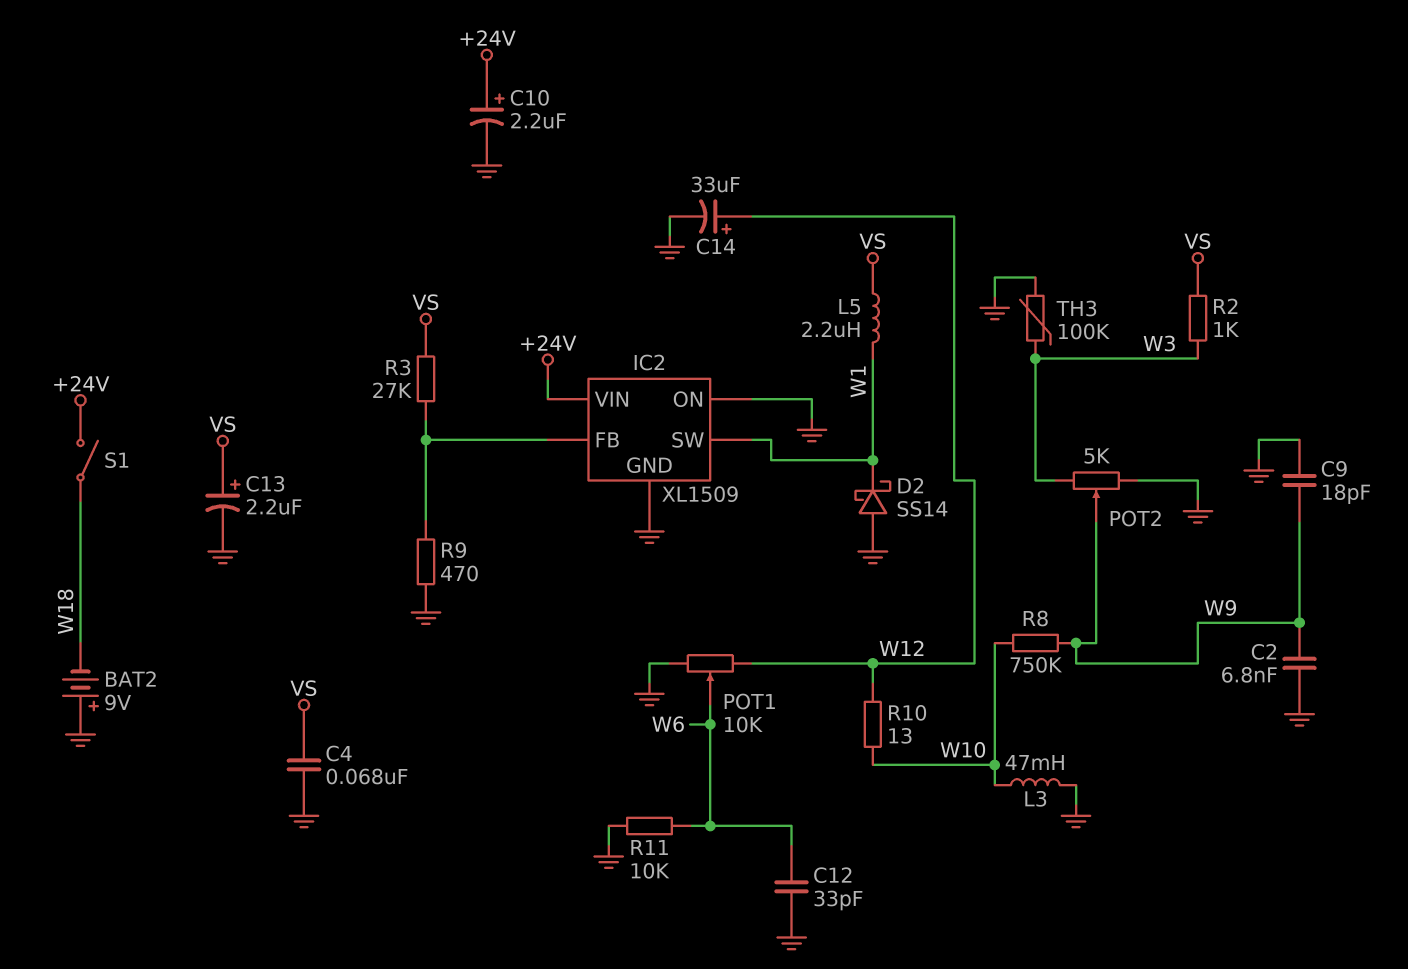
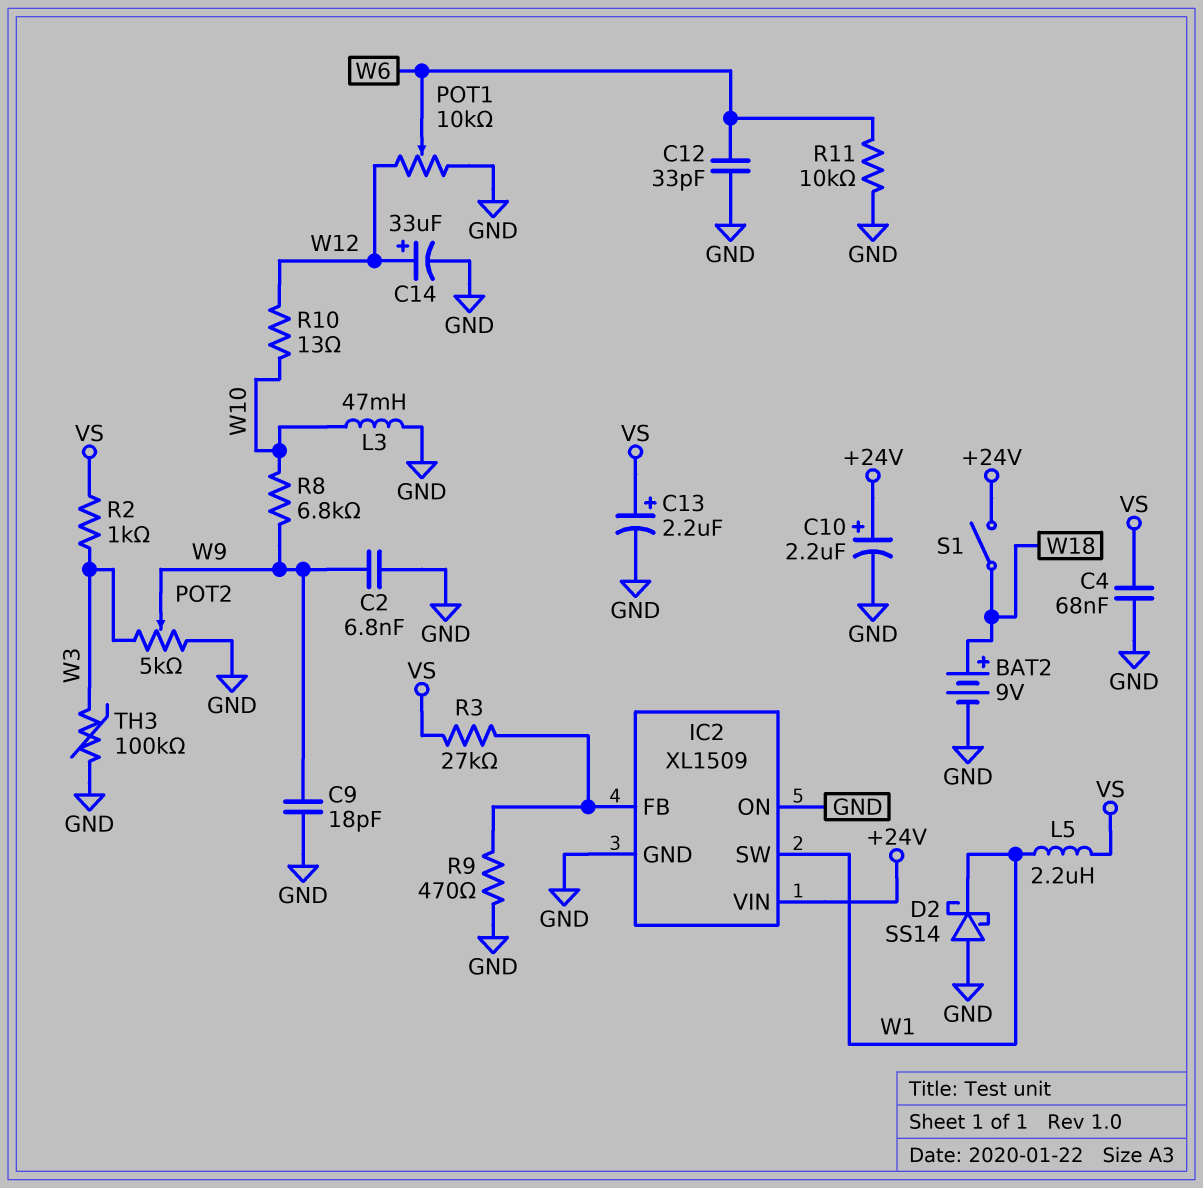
BAT2: 9V (plus GND, minus W18) -> 9V (plus W18, minus GND)
R8: 750k (W9, W10) -> 6.8k (W9, W10)

